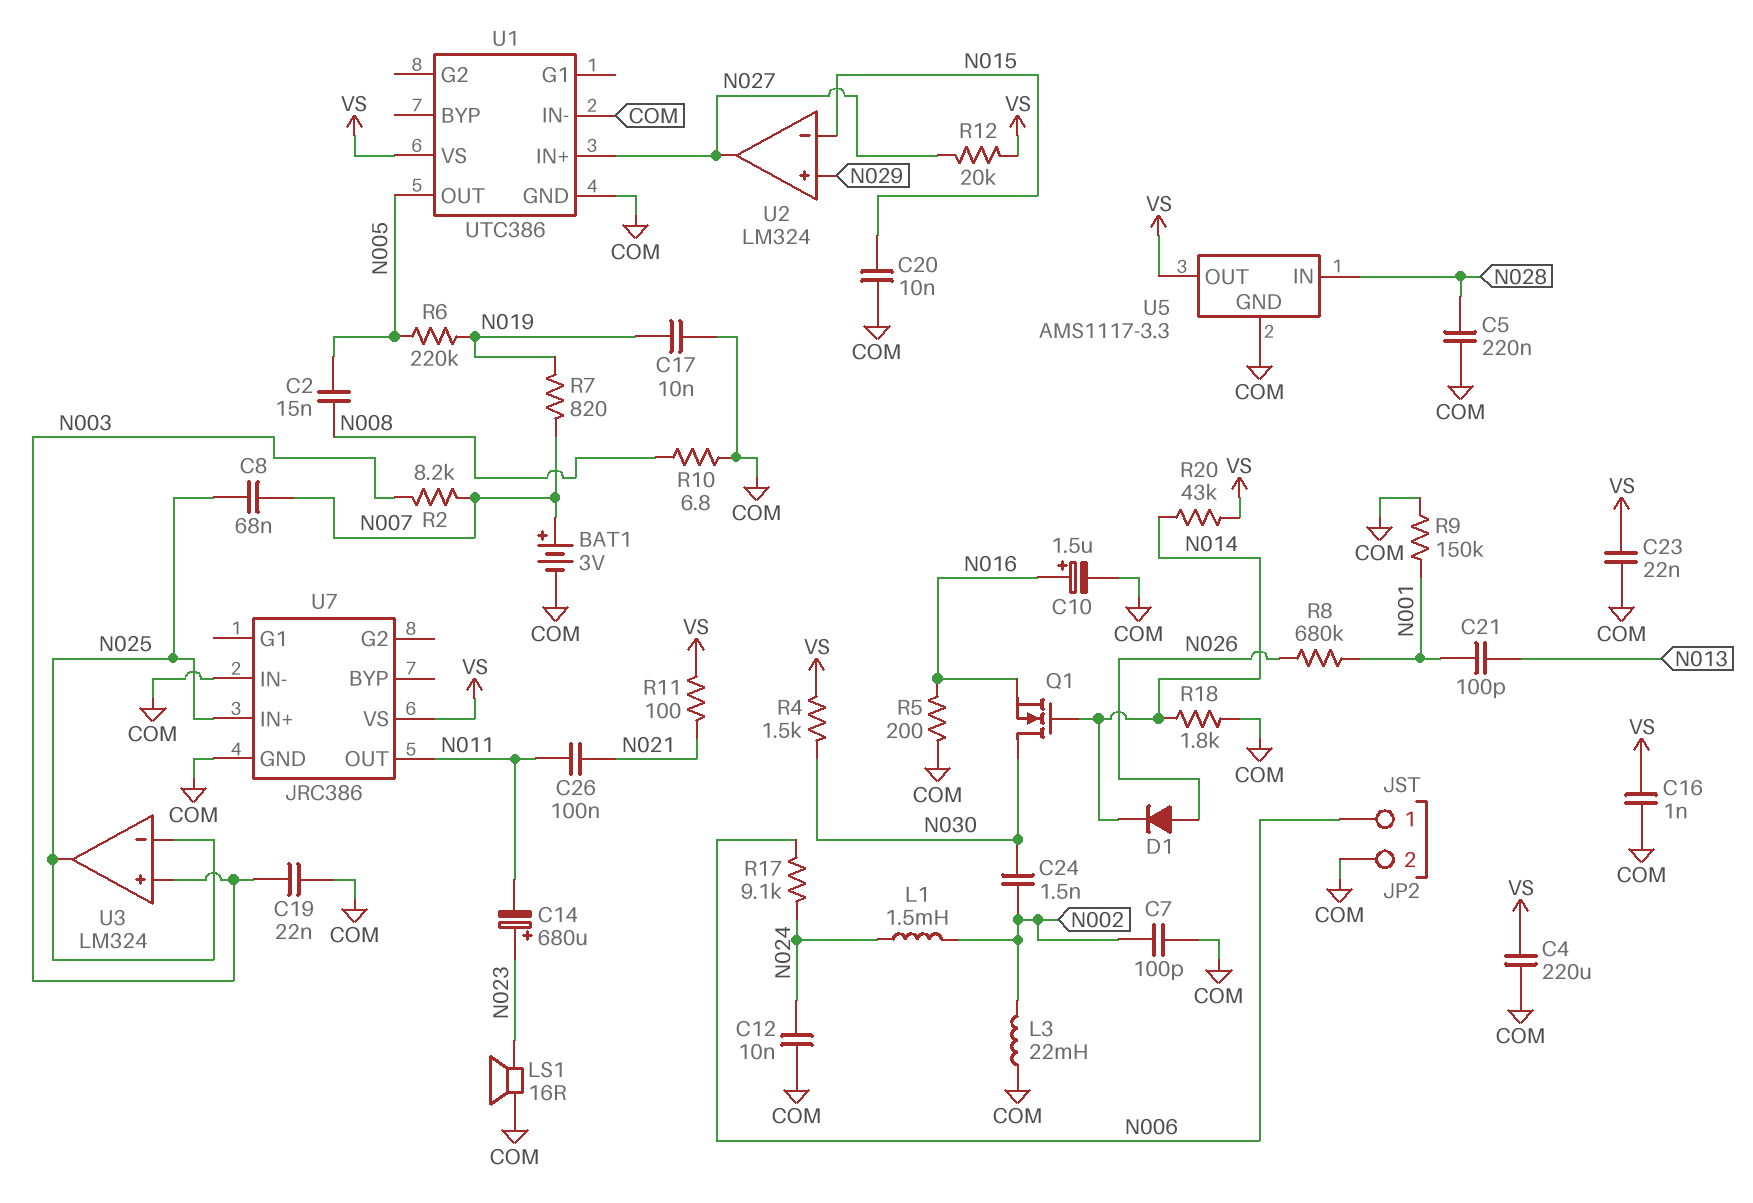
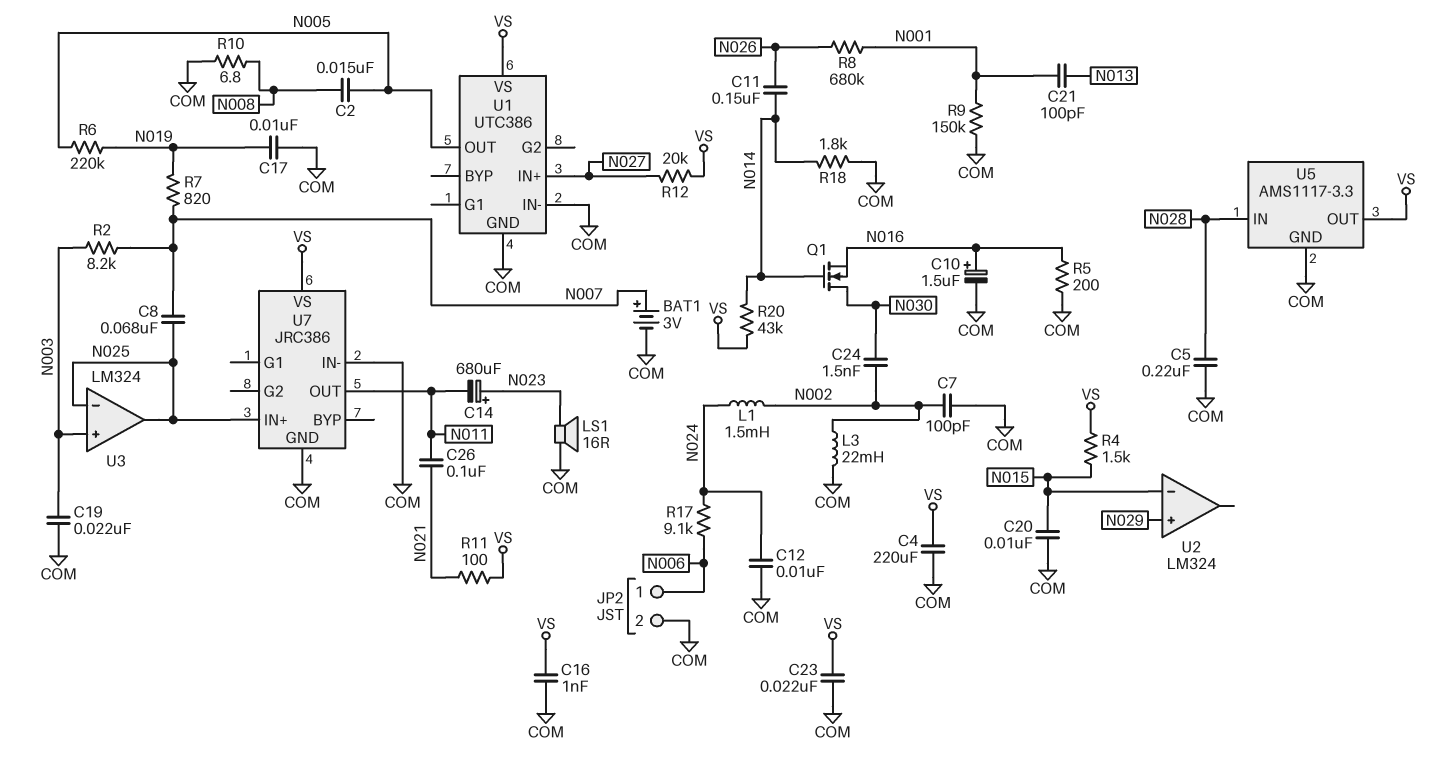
C11: none -> 150nF (N014, N026)
D1: diode (A N026, K N014) -> none
R4: 1.5k (N030, VS) -> 1.5k (N015, VS)
U2 pin out: N027 -> none

